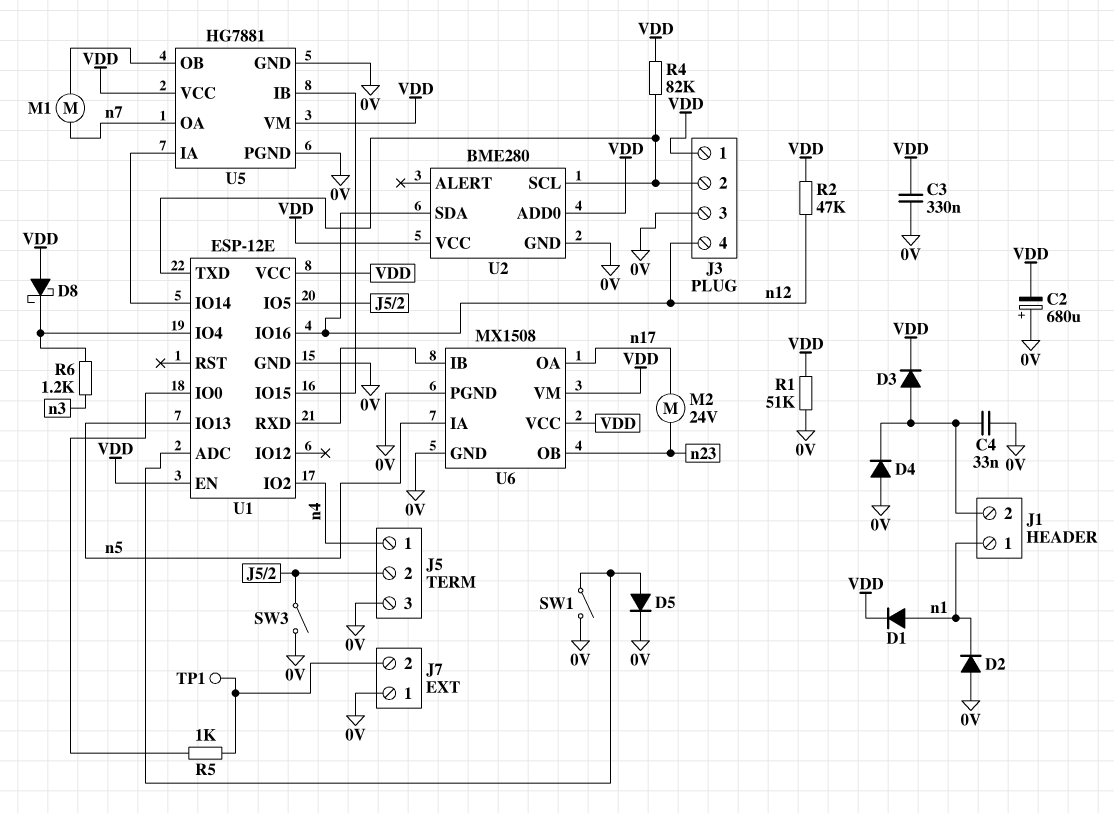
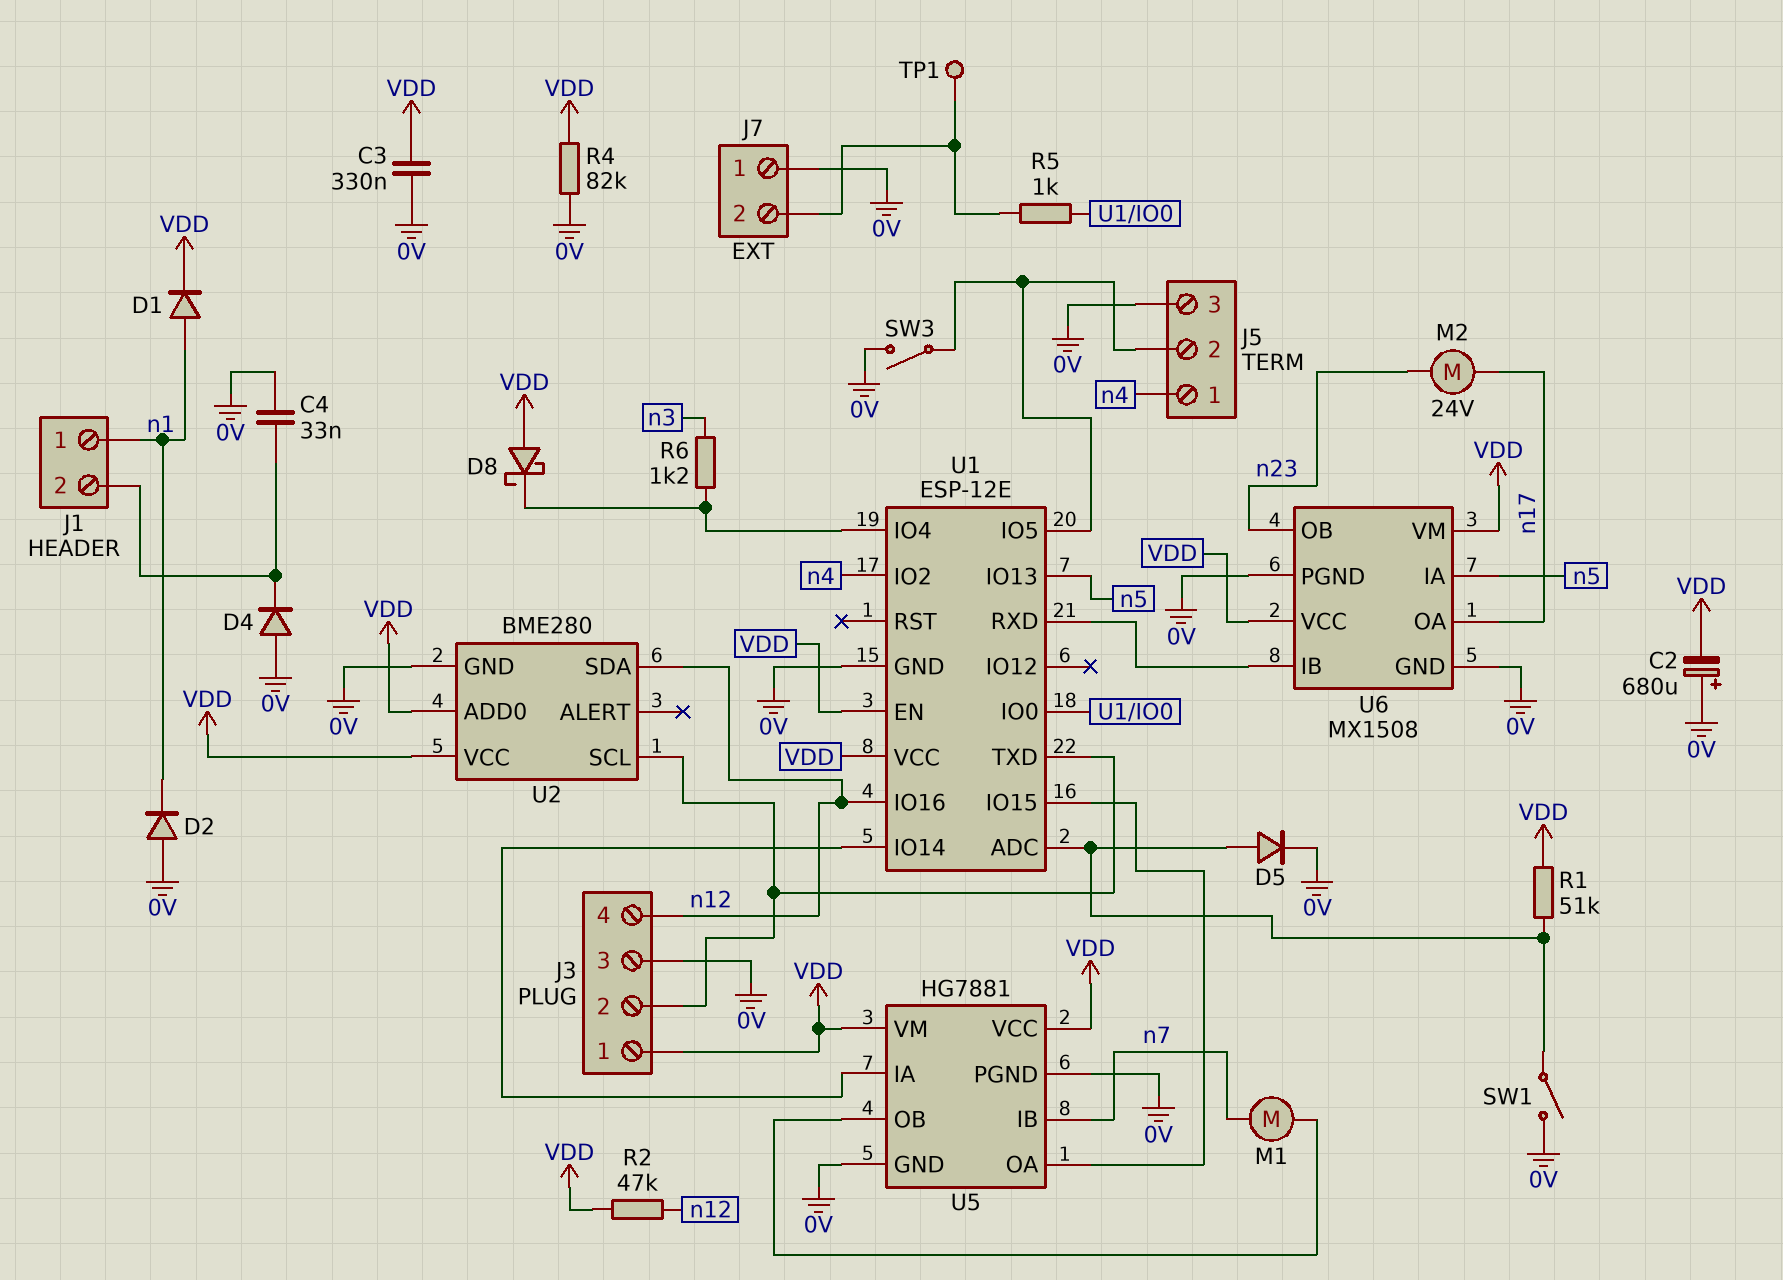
D3: diode (A J1/2, K VDD) -> none
R1: 51k (0V, VDD) -> 51k (U1/ADC, VDD)
R4: 82k (J3/2, VDD) -> 82k (0V, VDD)
U5 pin IB: U1/IO15 -> n7
U5 pin OA: n7 -> U1/IO15

